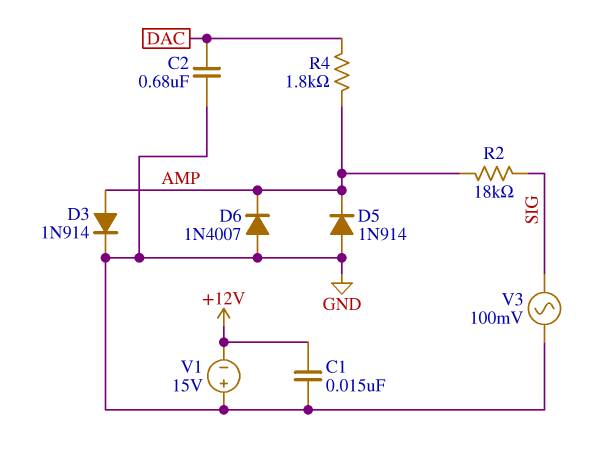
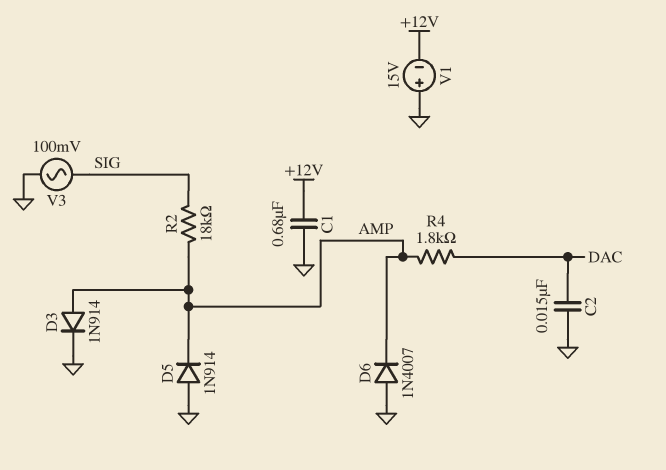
C1: 15nF (+12V, GND) -> 680nF (+12V, GND)
C2: 680nF (DAC, GND) -> 15nF (DAC, GND)

